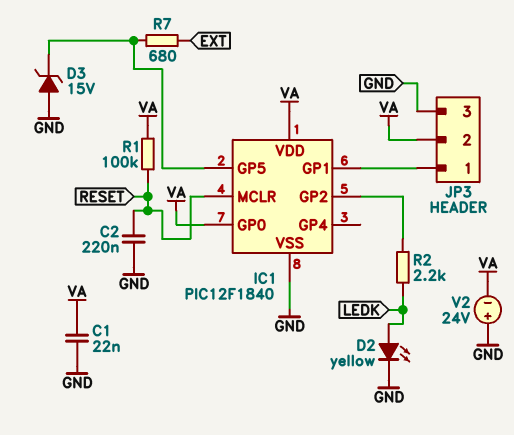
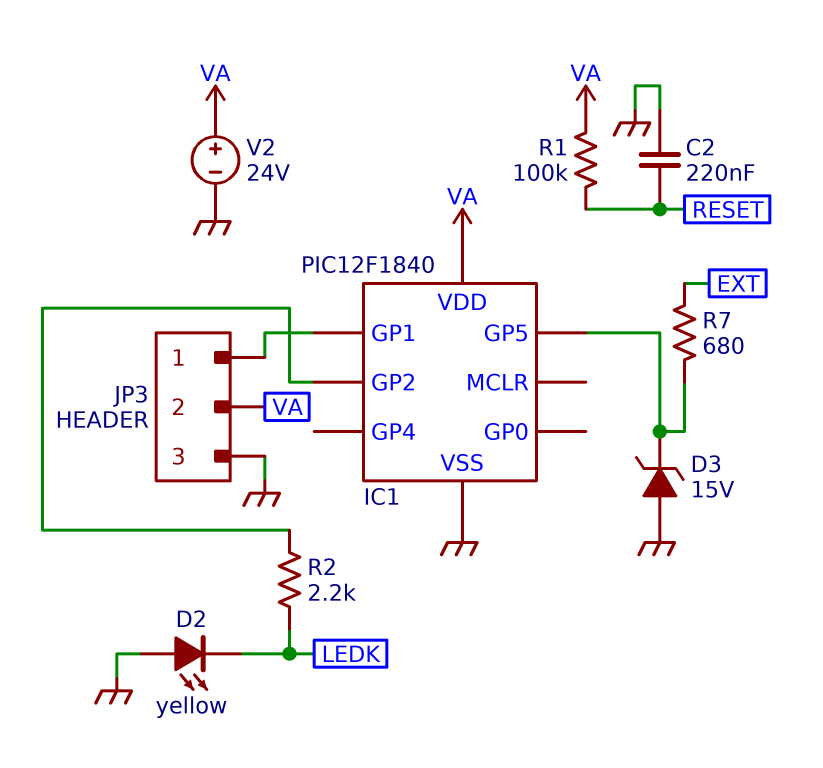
C1: 22nF (GND, VA) -> none
D2: LED yellow (A LEDK, K GND) -> LED yellow (A GND, K LEDK)
IC1 pin GP0: VA -> none
IC1 pin MCLR: RESET -> none
V2: 24V (plus GND, minus VA) -> 24V (plus VA, minus GND)

